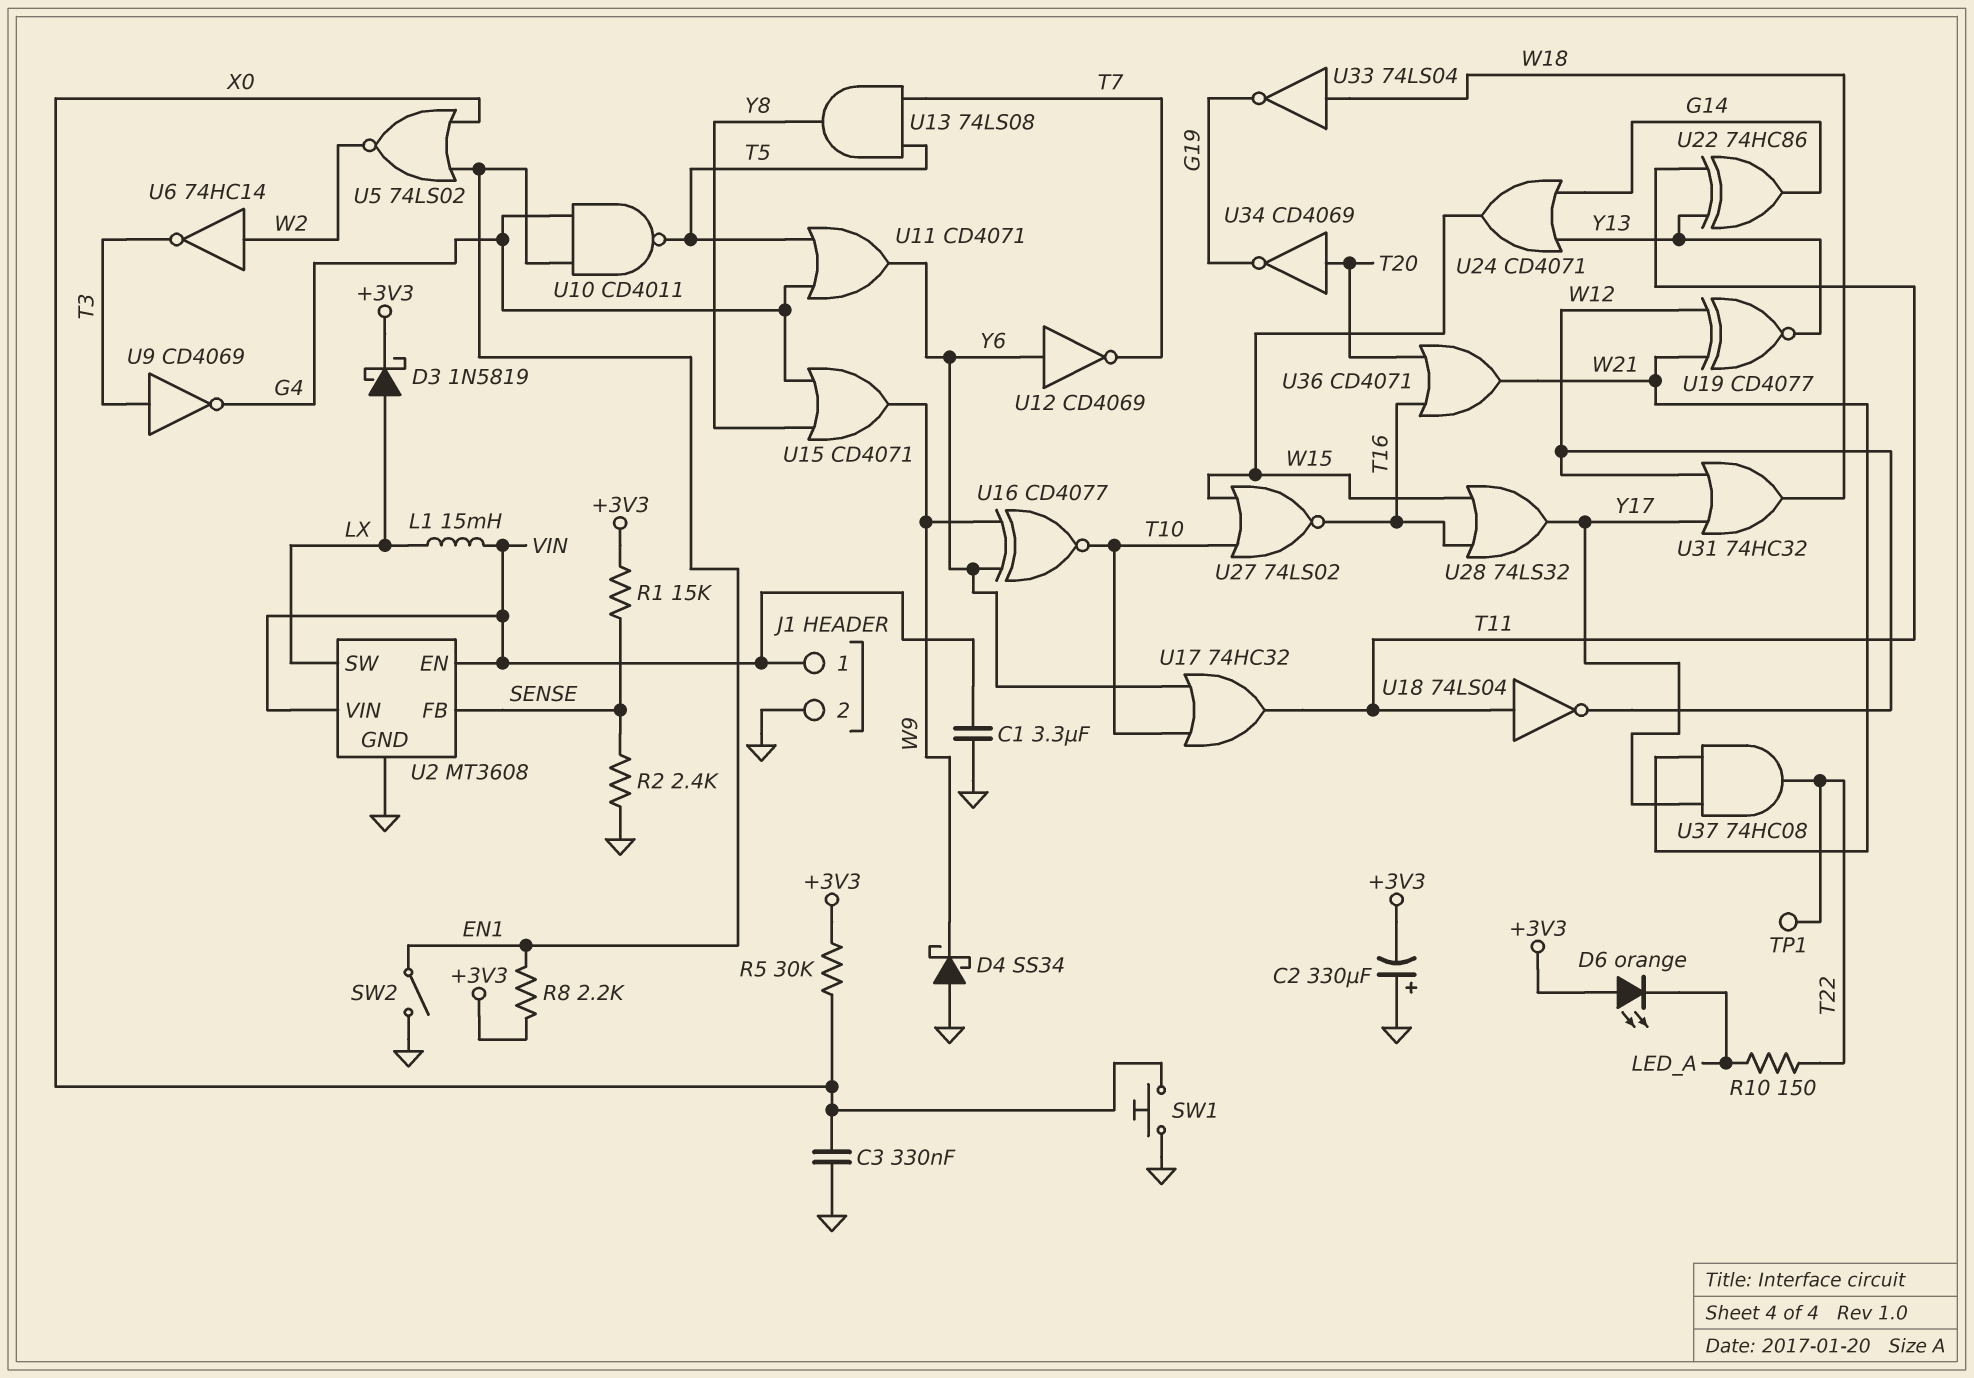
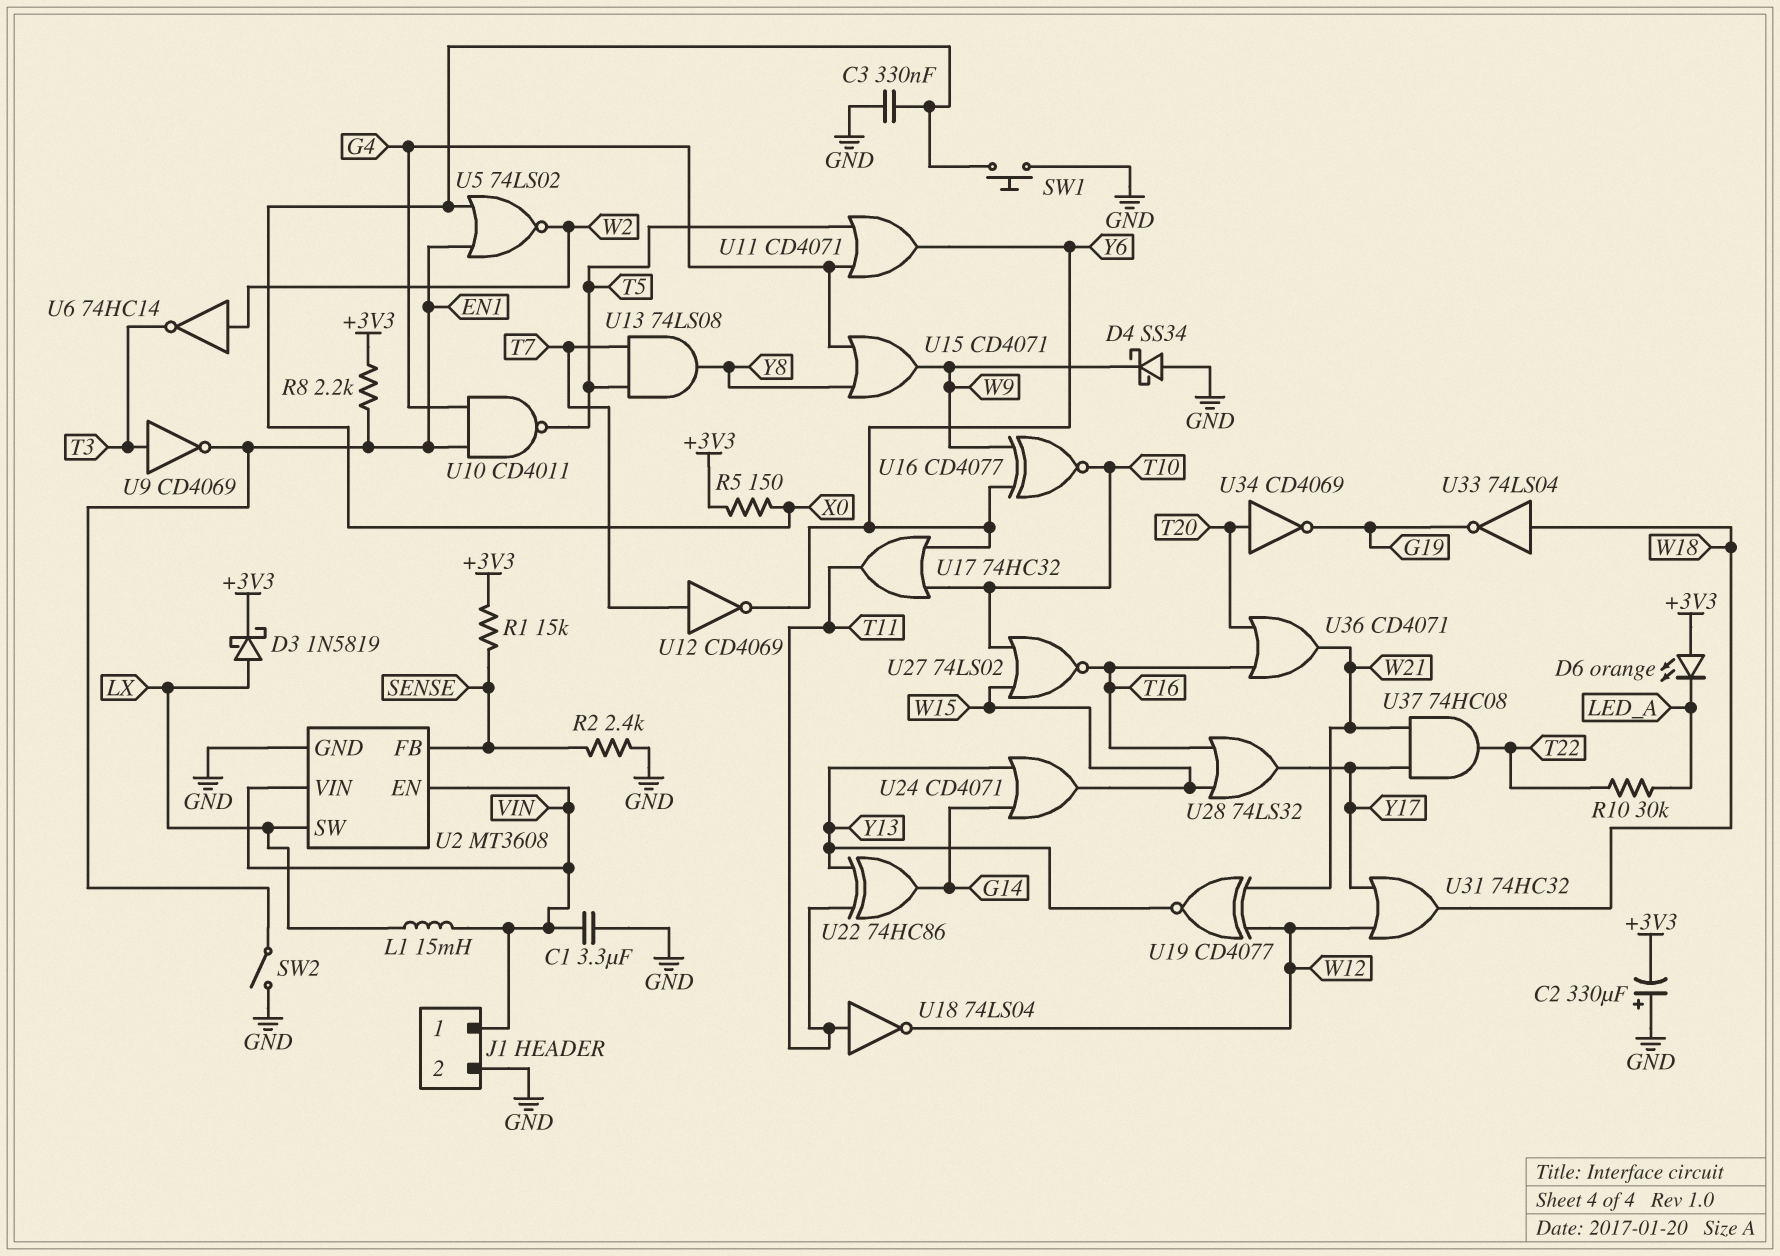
R5: 30k (+3V3, X0) -> 150 (+3V3, X0)
R10: 150 (LED_A, T22) -> 30k (LED_A, T22)
TP1: test point (T22) -> none
U9: NOT CD4069 (in T3, out G4) -> NOT CD4069 (in T3, out EN1)
U12: NOT CD4069 (in Y6, out T7) -> NOT CD4069 (in T7, out Y6)

